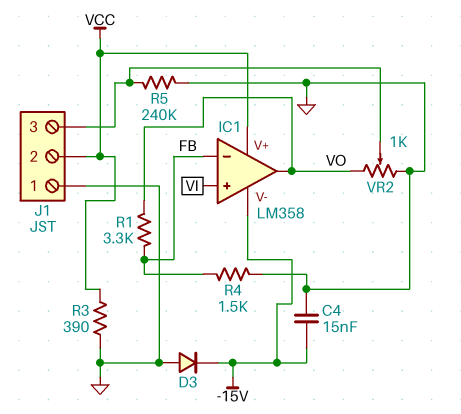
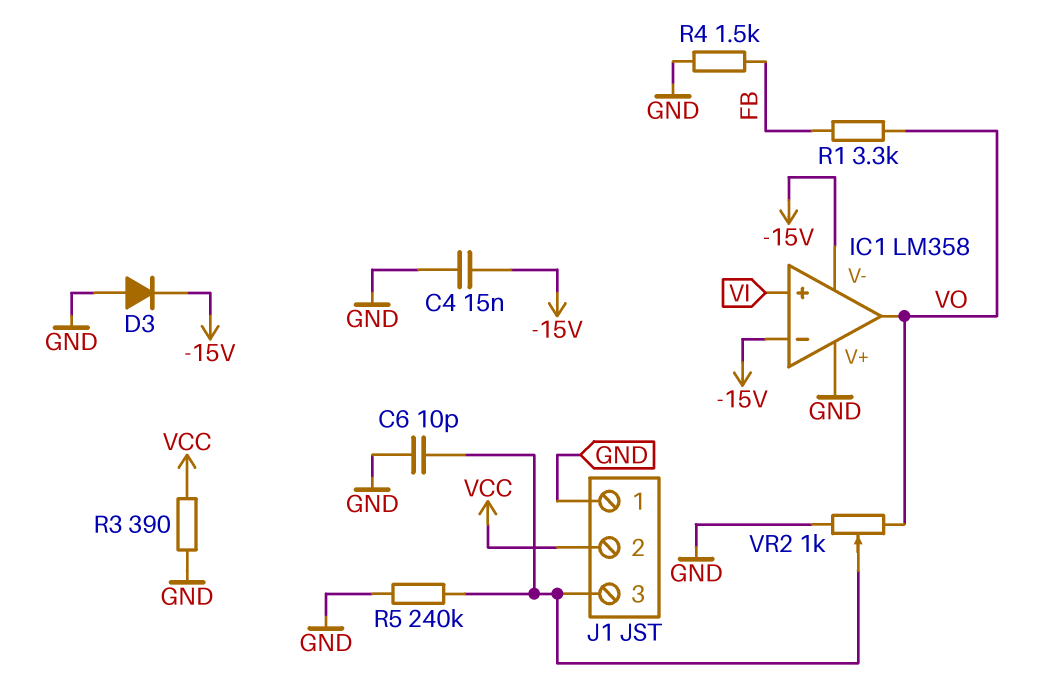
C6: none -> 10pF (GND, J1/3)
IC1 pin V+: VCC -> GND
IC1 pin in-: FB -> -15V

